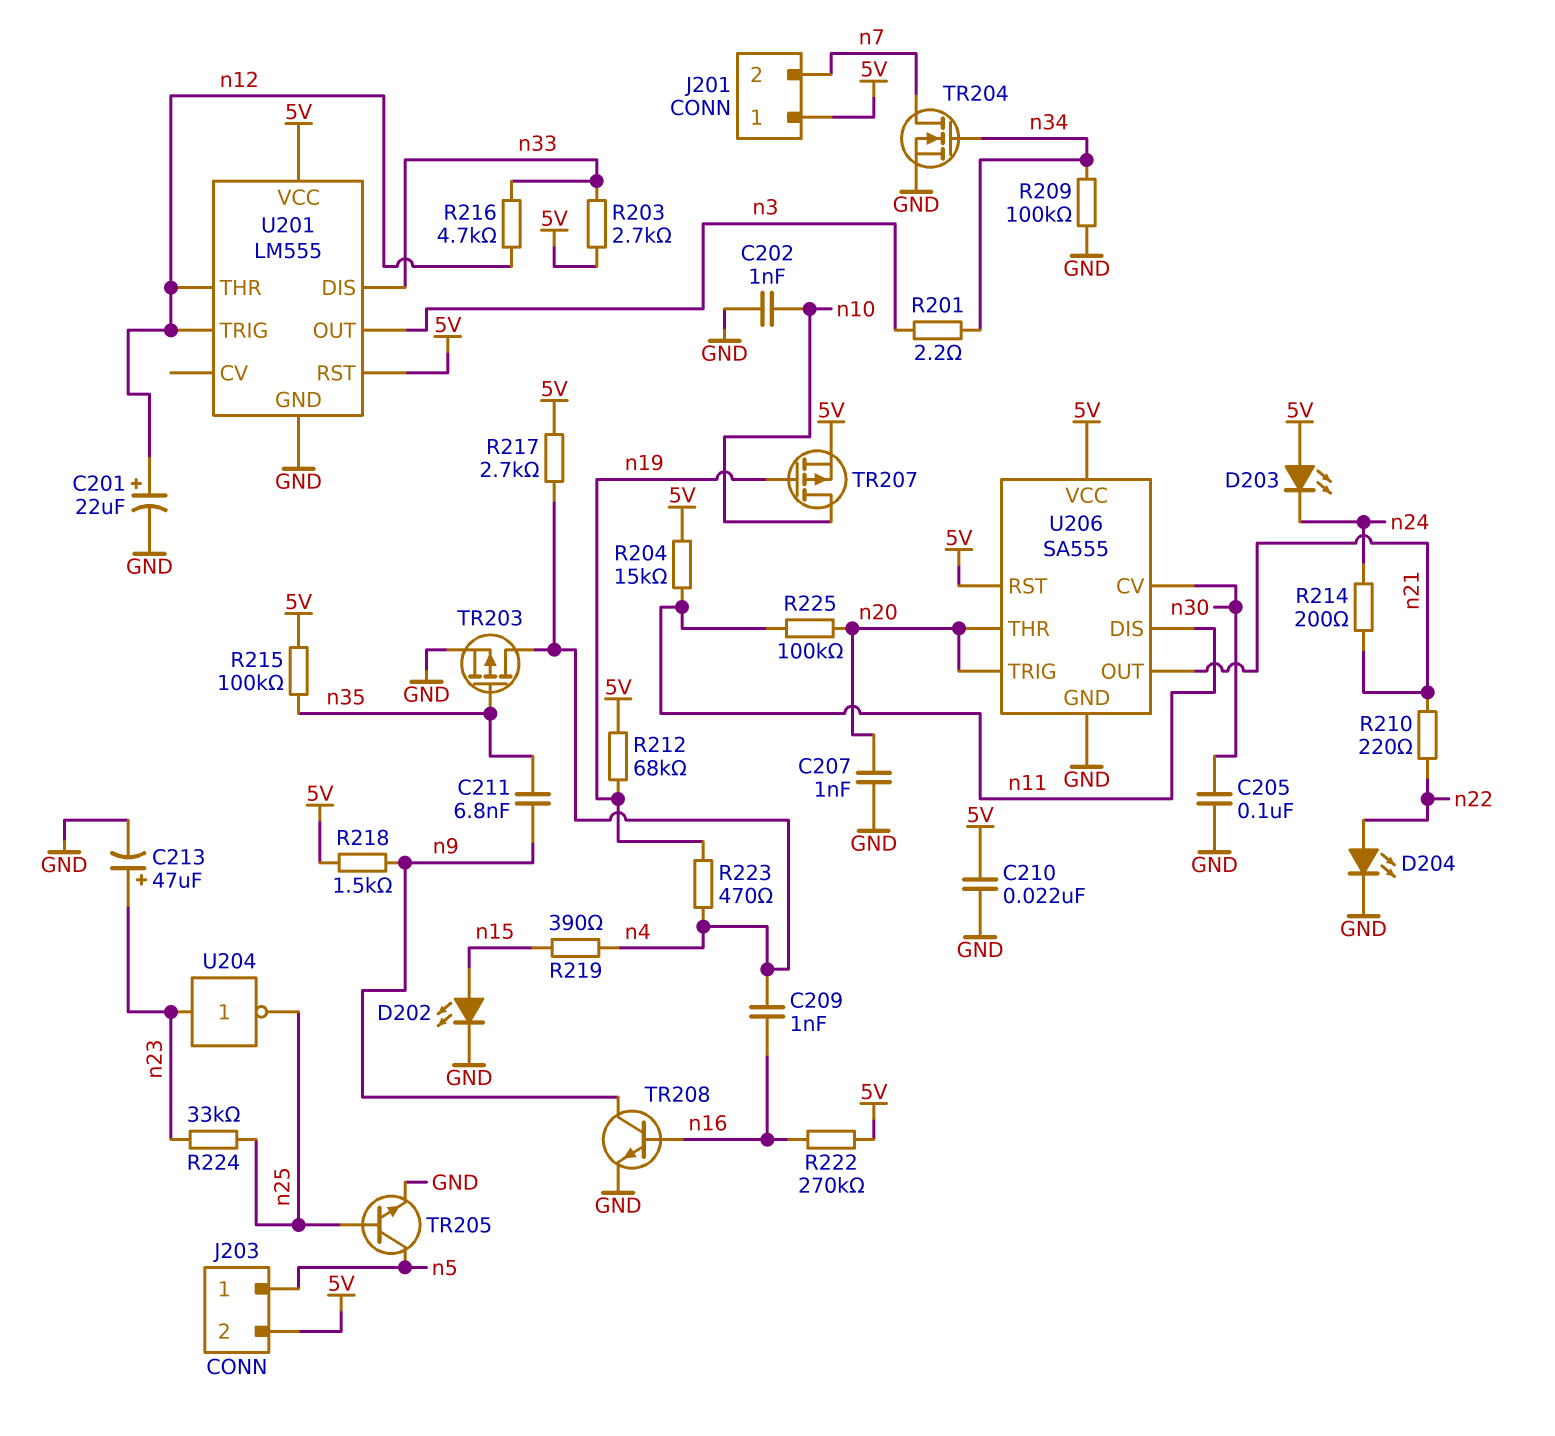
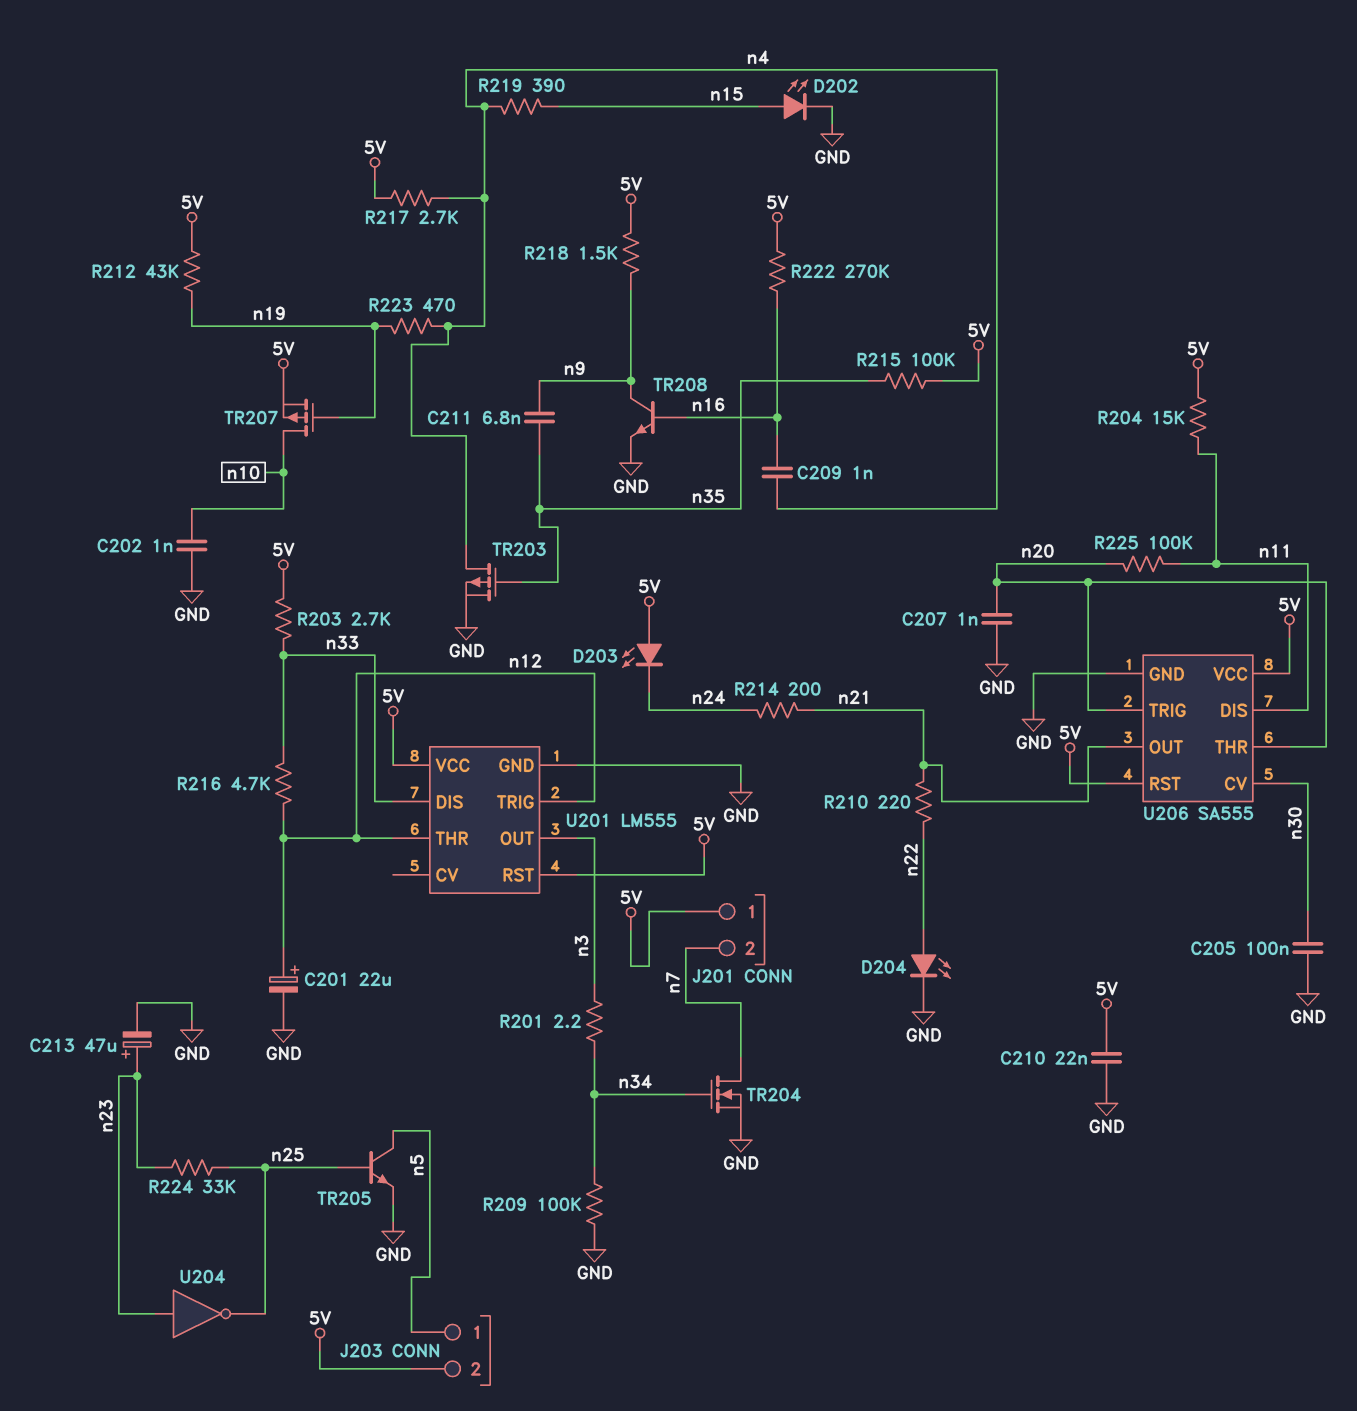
R212: 68k (5V, n19) -> 43k (5V, n19)

